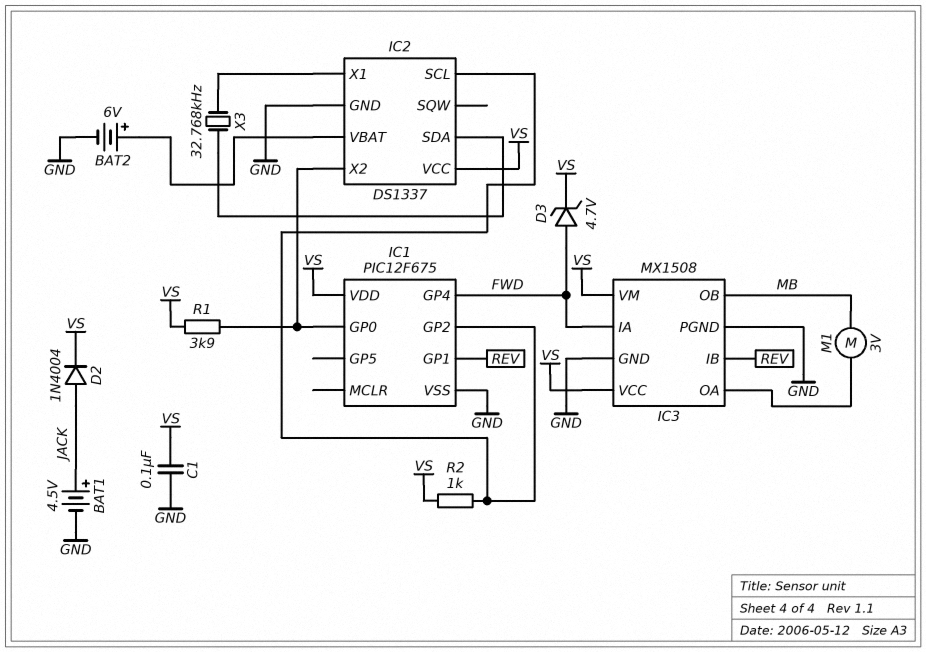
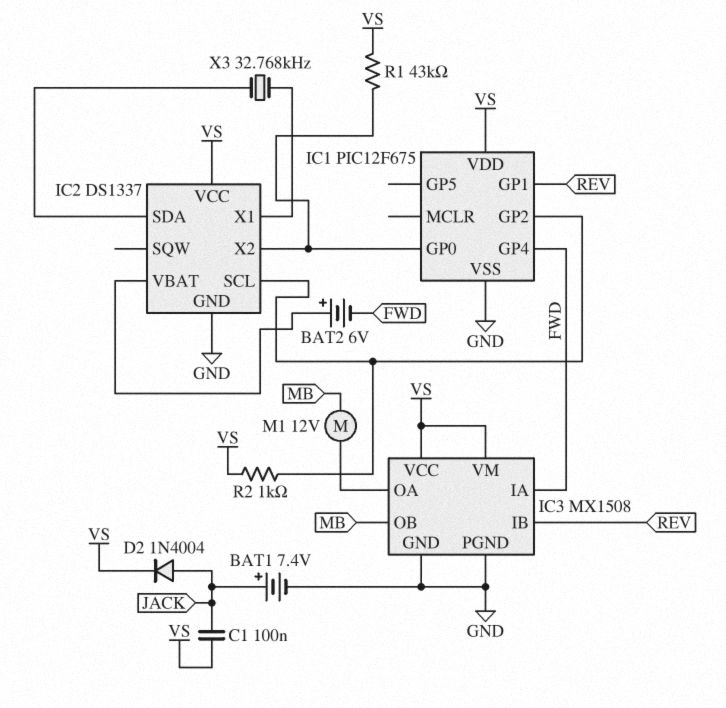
BAT1: 4.5V (plus JACK, minus GND) -> 7.4V (plus JACK, minus GND)
BAT2: 6V (plus IC2/VBAT, minus GND) -> 6V (plus IC2/VBAT, minus FWD)
C1: 100nF (GND, VS) -> 100nF (JACK, VS)
D3: zener 4.7V (A FWD, K VS) -> none
M1: motor 3V (IC3/OA, MB) -> motor 12V (IC3/OA, MB)
R1: 3.9k (IC1/GP0, VS) -> 43k (IC1/GP0, VS)

